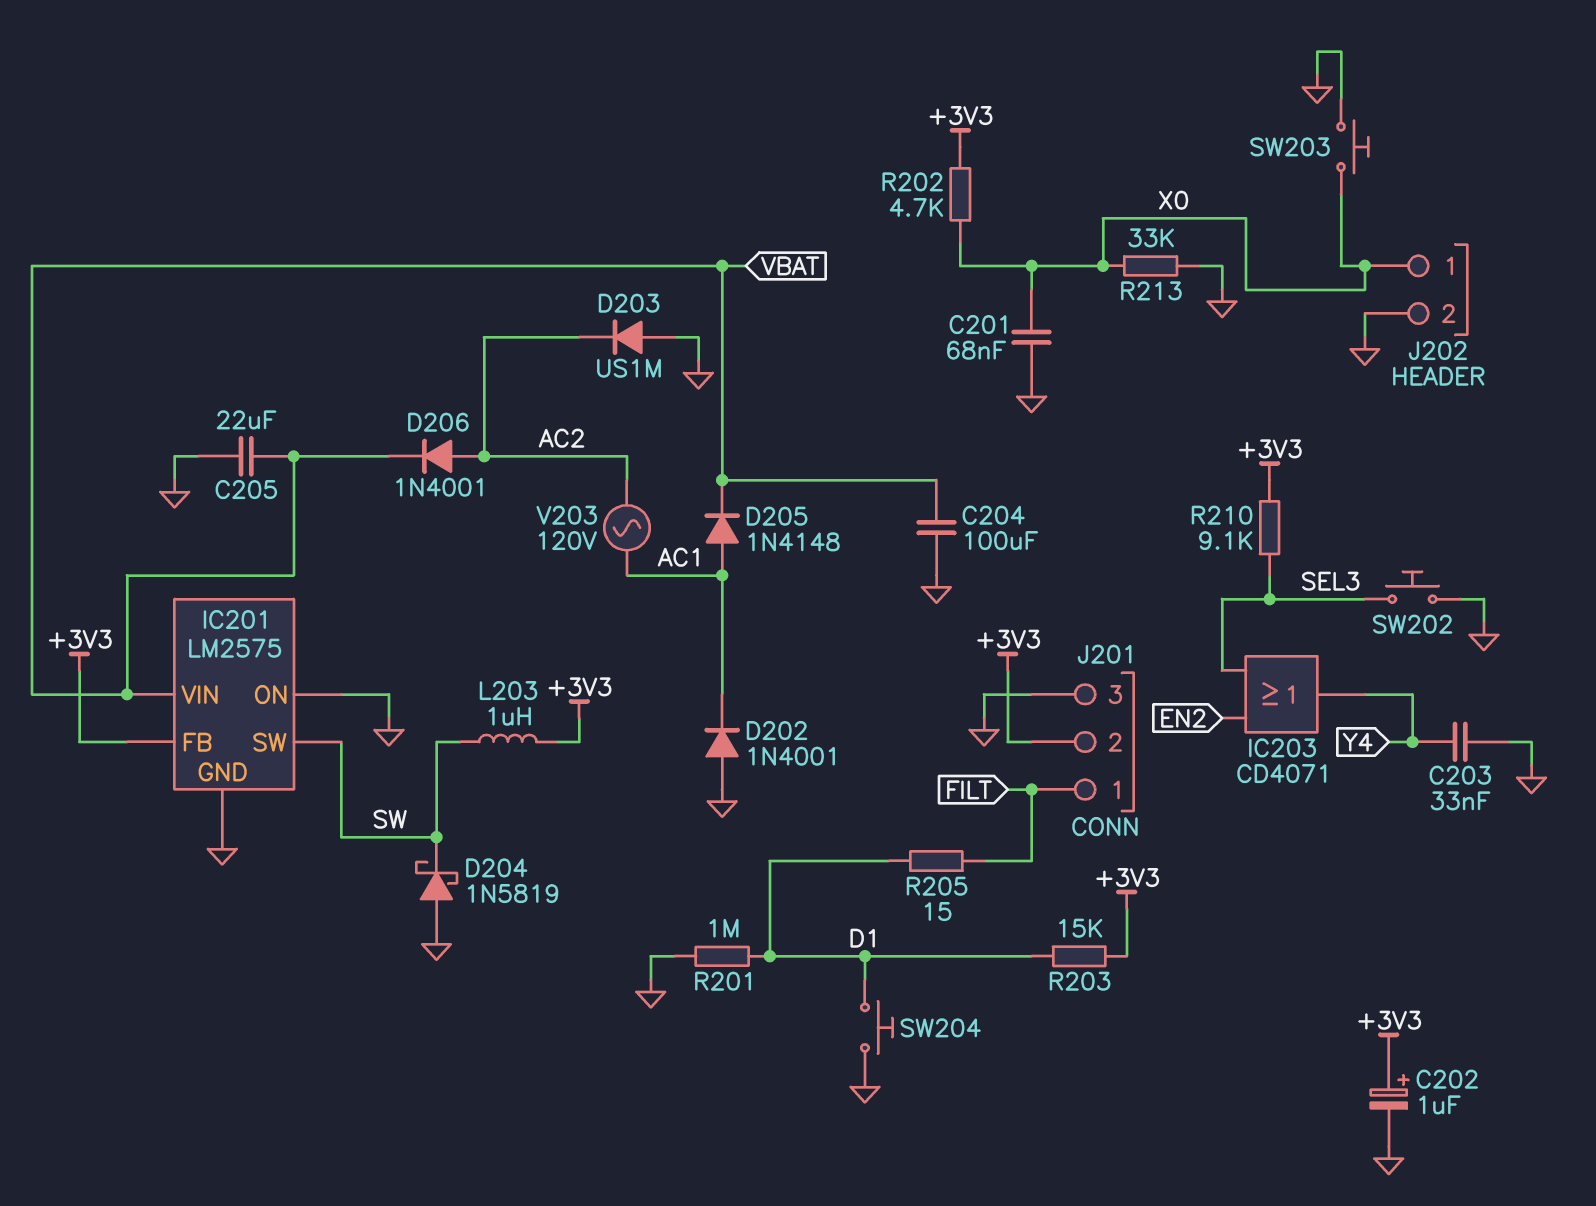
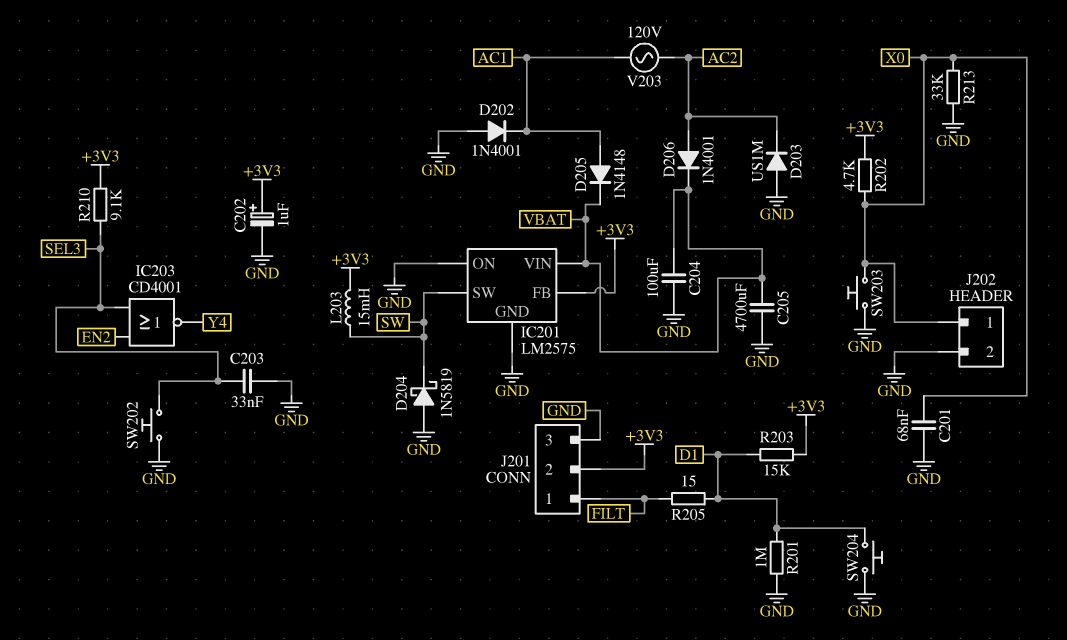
C203: 33nF (GND, Y4) -> 33nF (GND, SEL3)
C205: 22uF (GND, VBAT) -> 4700uF (GND, VBAT)
IC203: OR CD4071 (in EN2, in SEL3, out Y4) -> NOR CD4001 (in EN2, in SEL3, out Y4)
L203: 1uH (+3V3, SW) -> 15mH (+3V3, SW)

